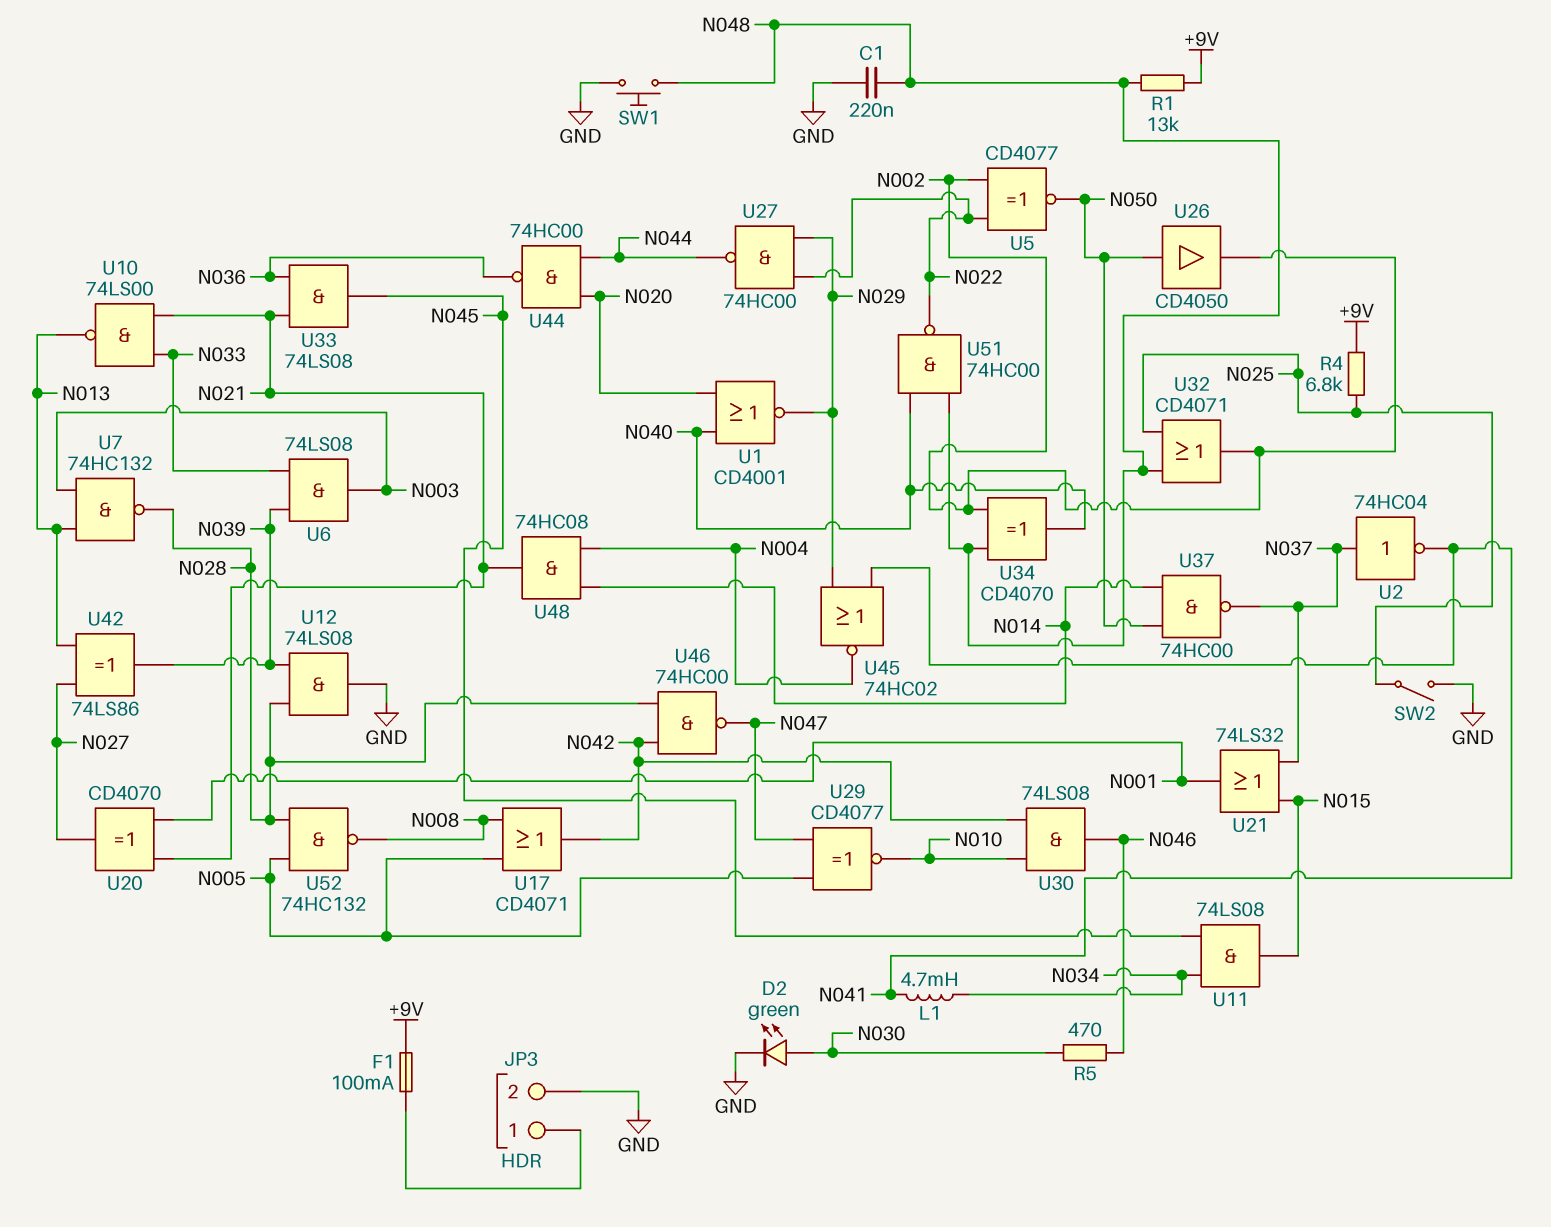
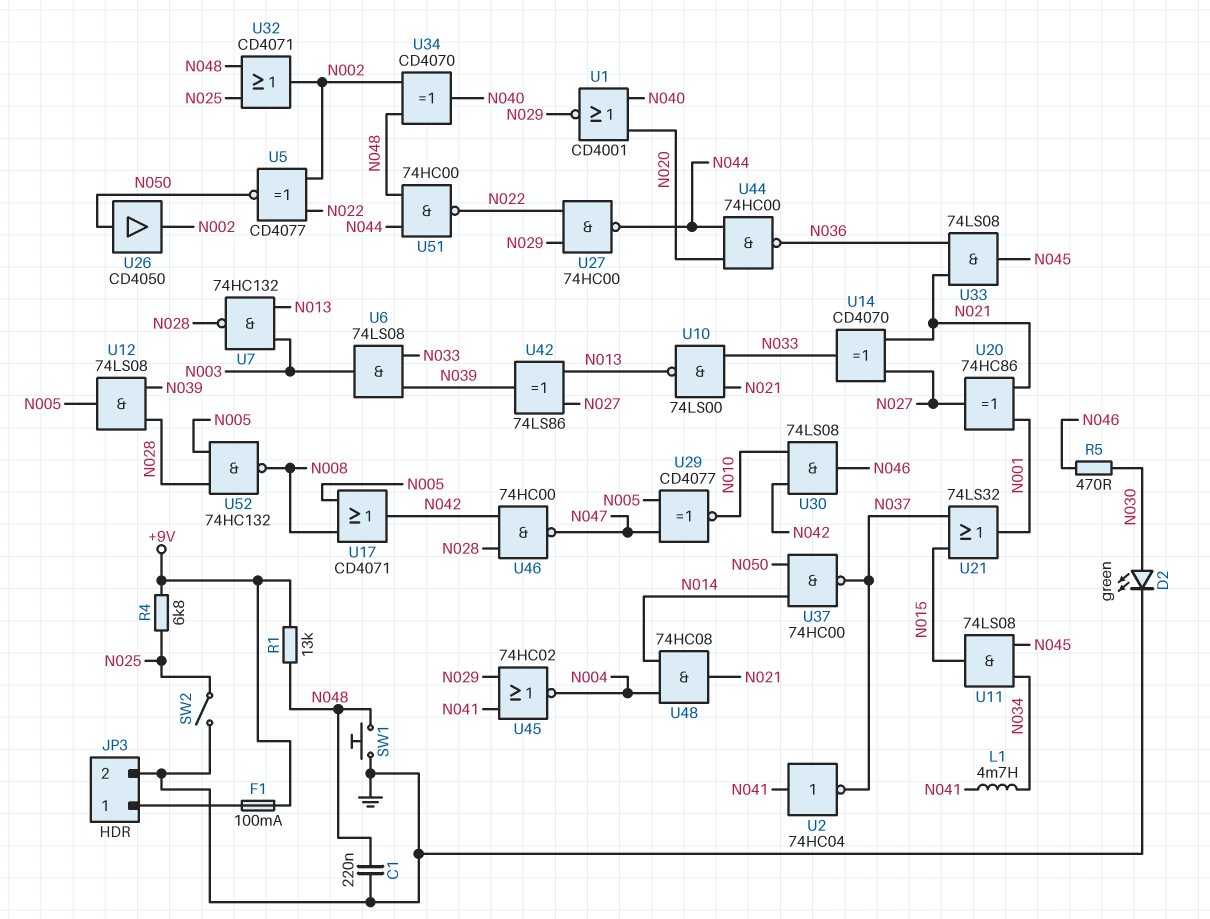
U2: NOT 74HC04 (in N037, out N041) -> NOT 74HC04 (in N041, out N037)
U12: AND 74LS08 (in N028, in N039, out GND) -> AND 74LS08 (in N028, in N039, out N005)
U14: none -> XOR CD4070 (in N021, in N027, out N033)
U20: XOR CD4070 (in N001, in N021, out N027) -> XOR 74HC86 (in N001, in N021, out N027)
U51: NAND 74HC00 (in N040, in N048, out N022) -> NAND 74HC00 (in N044, in N048, out N022)

